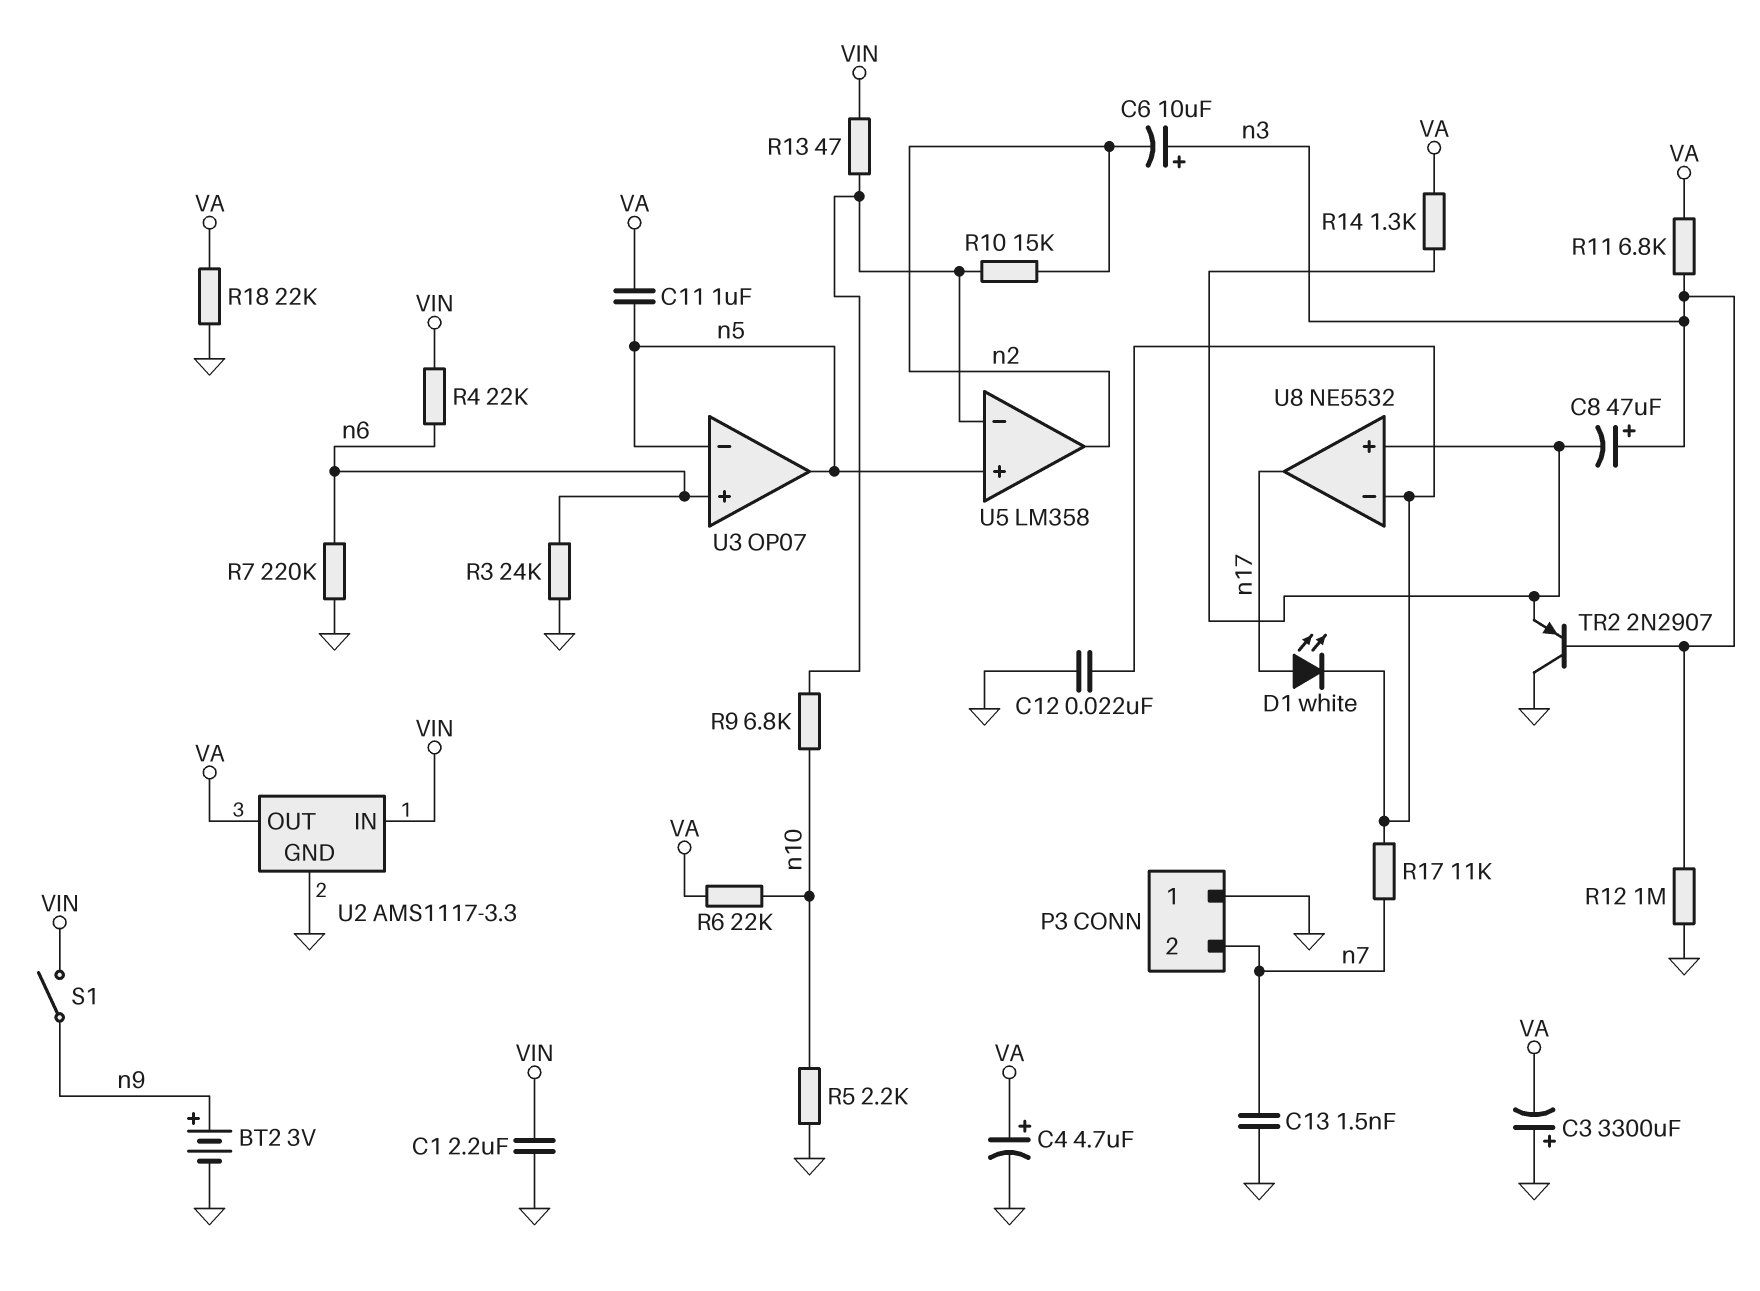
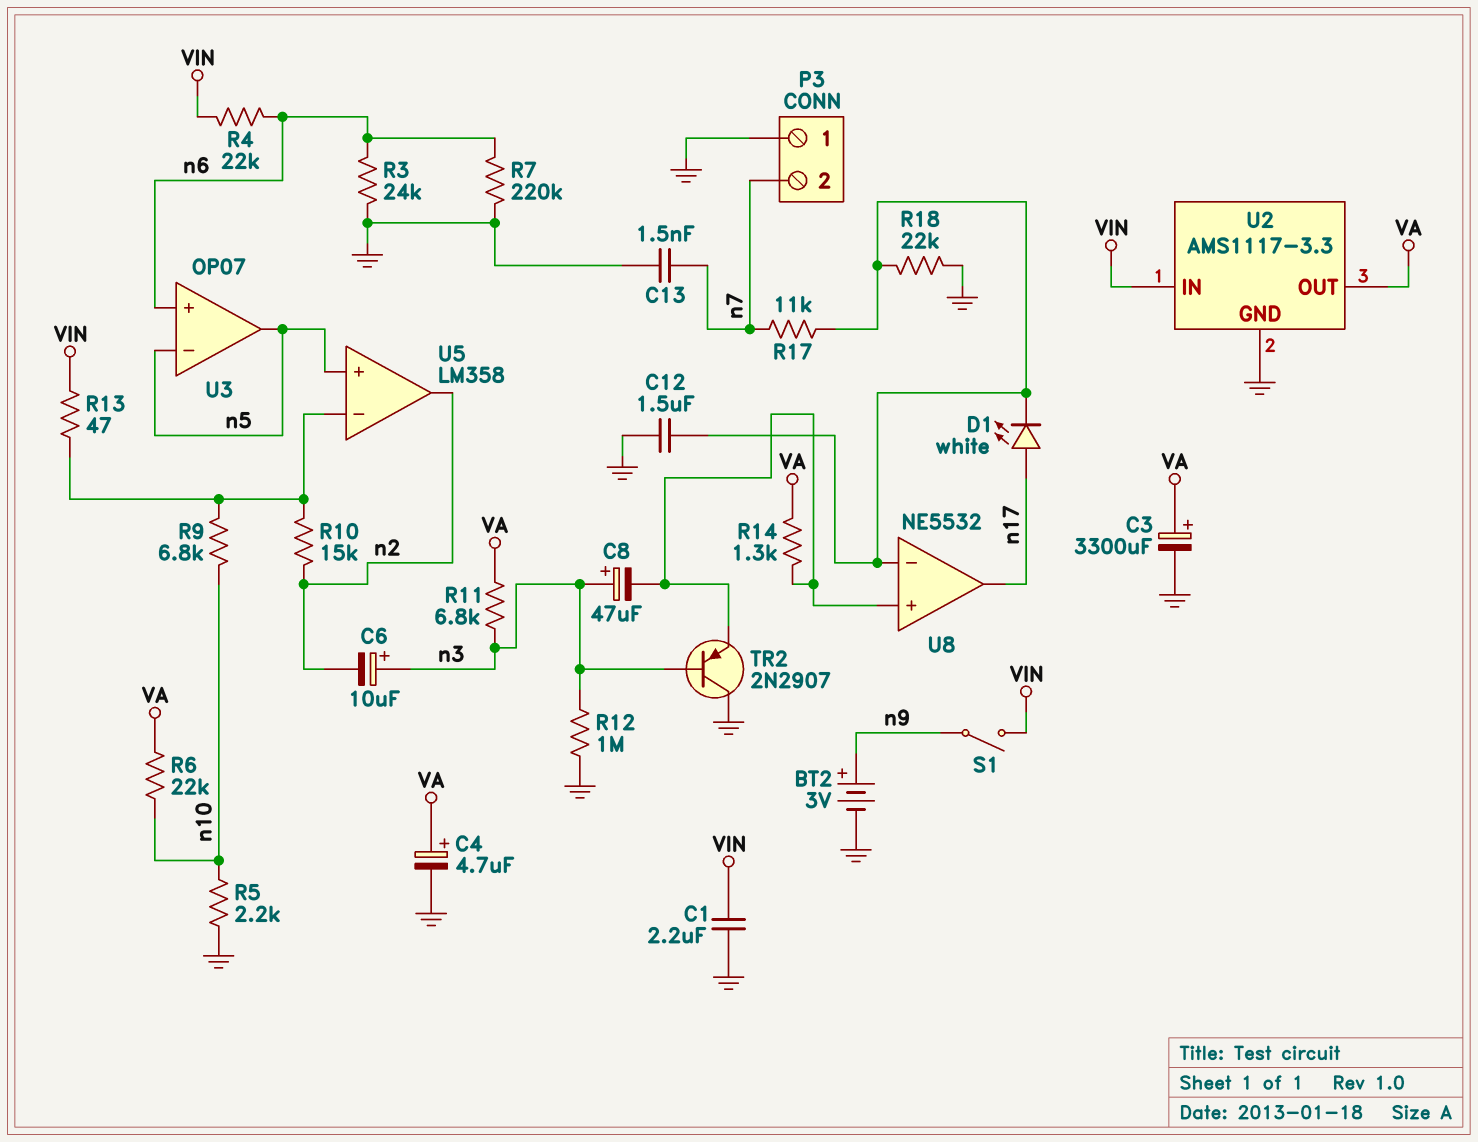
C3: 3300uF (plus GND, minus VA) -> 3300uF (plus VA, minus GND)
C11: 1uF (VA, n5) -> none
C12: 22nF (GND, U8/in-) -> 1.5uF (GND, U8/in-)
R18: 22k (GND, VA) -> 22k (GND, U8/in-)

